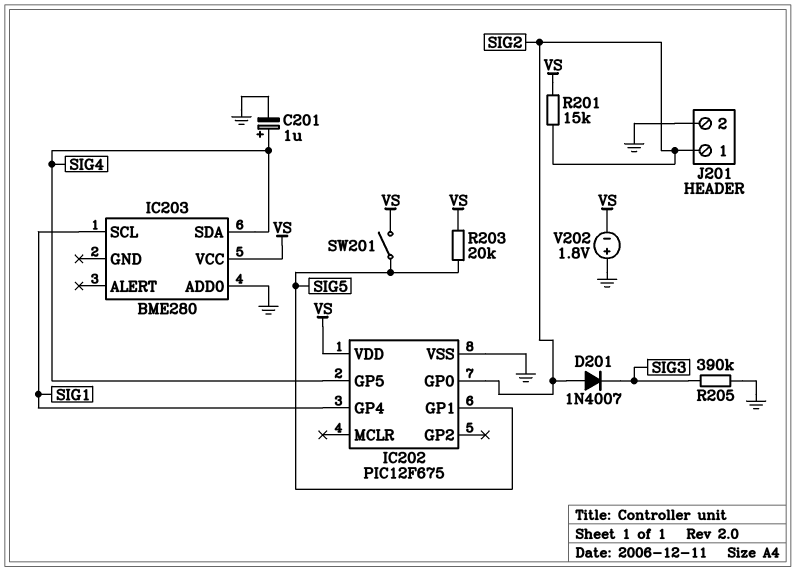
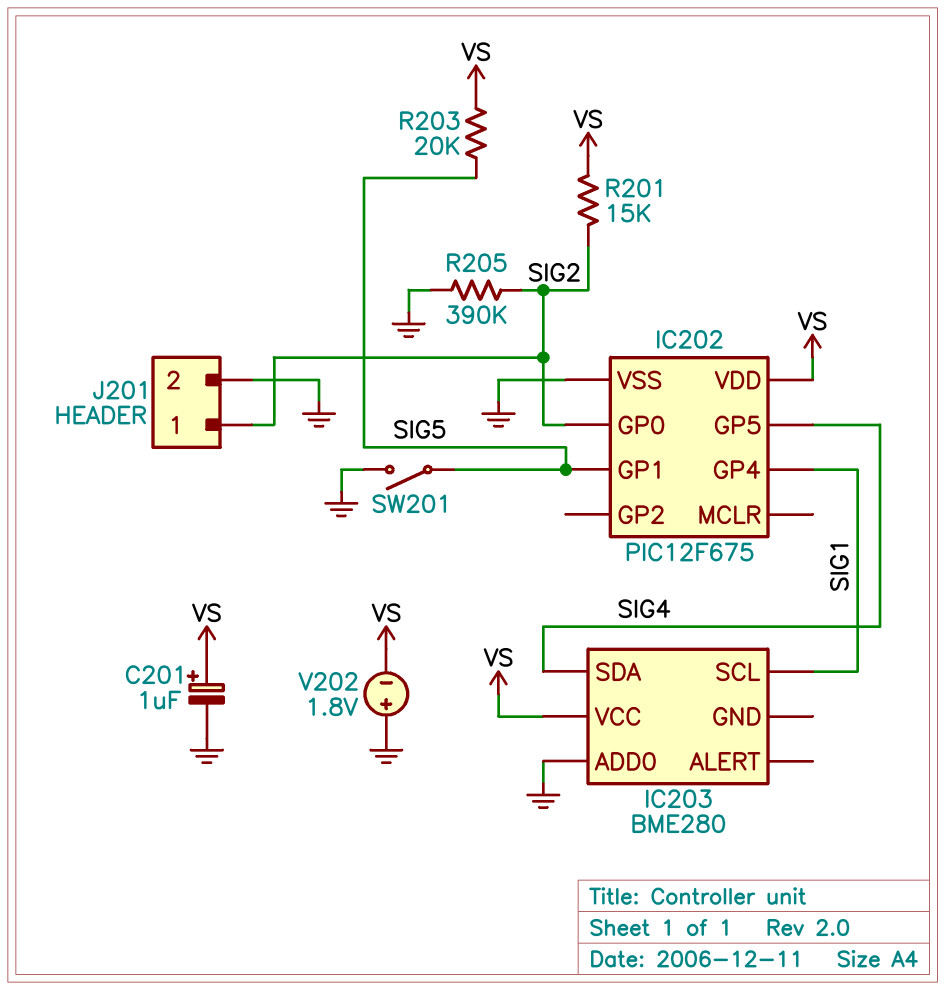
C201: 1uF (plus SIG4, minus GND) -> 1uF (plus VS, minus GND)
D201: diode 1N4007 (A SIG2, K SIG3) -> none
R205: 390k (GND, SIG3) -> 390k (GND, SIG2)
SW201: switch (SIG5, VS) -> switch (GND, SIG5)

